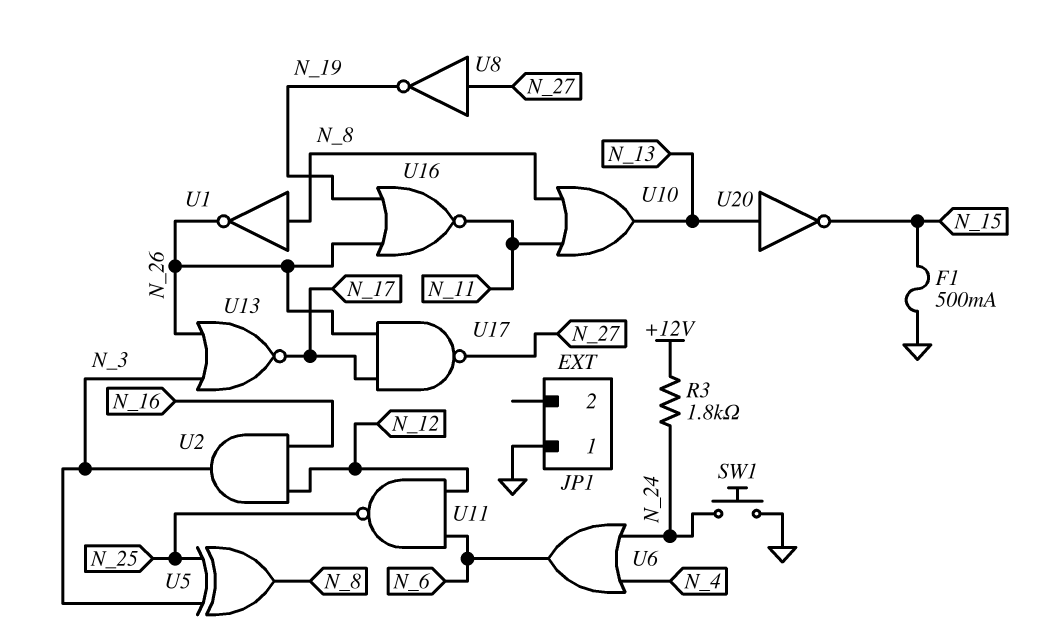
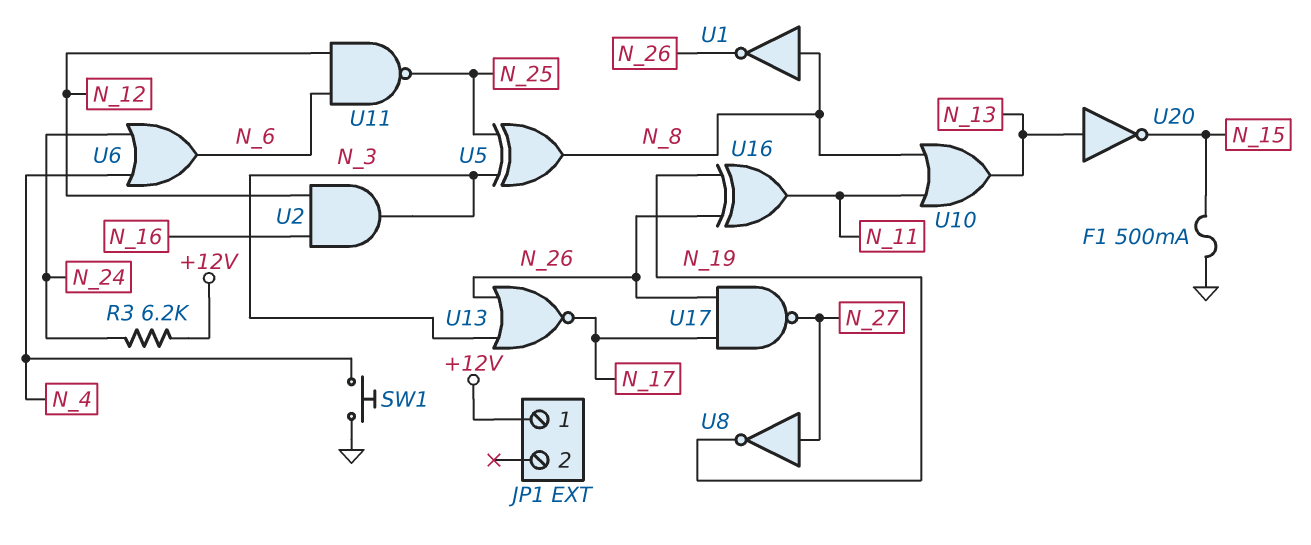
JP1 pin 1: GND -> +12V
R3: 1.8k (+12V, N_24) -> 6.2k (+12V, N_24)
SW1: button (GND, N_24) -> button (GND, N_4)
U16: NOR (in N_19, in N_26, out N_11) -> XOR (in N_19, in N_26, out N_11)

